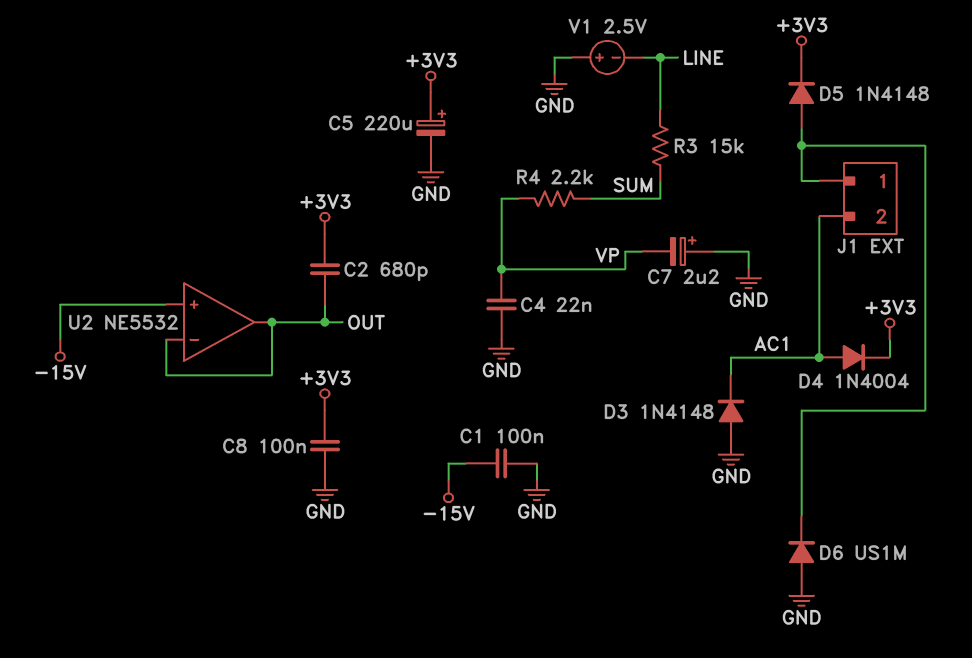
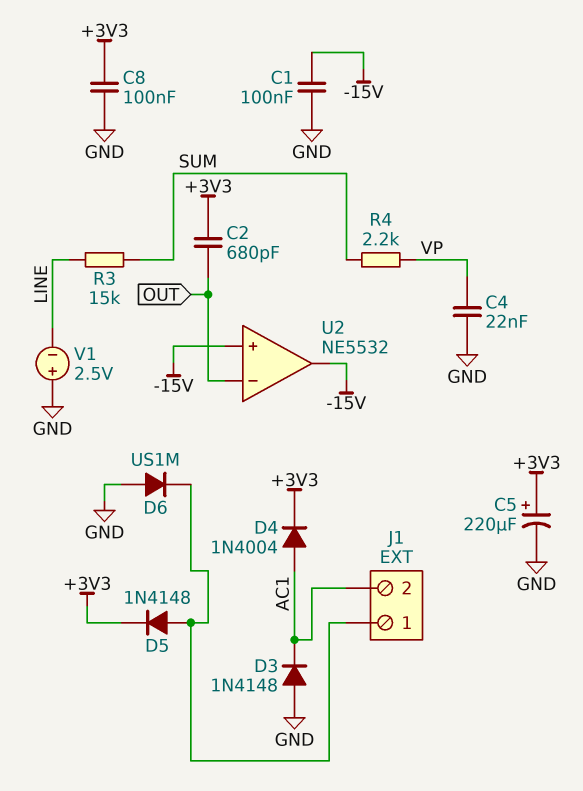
C7: 2.2uF (plus GND, minus VP) -> none
U2 pin out: OUT -> -15V

